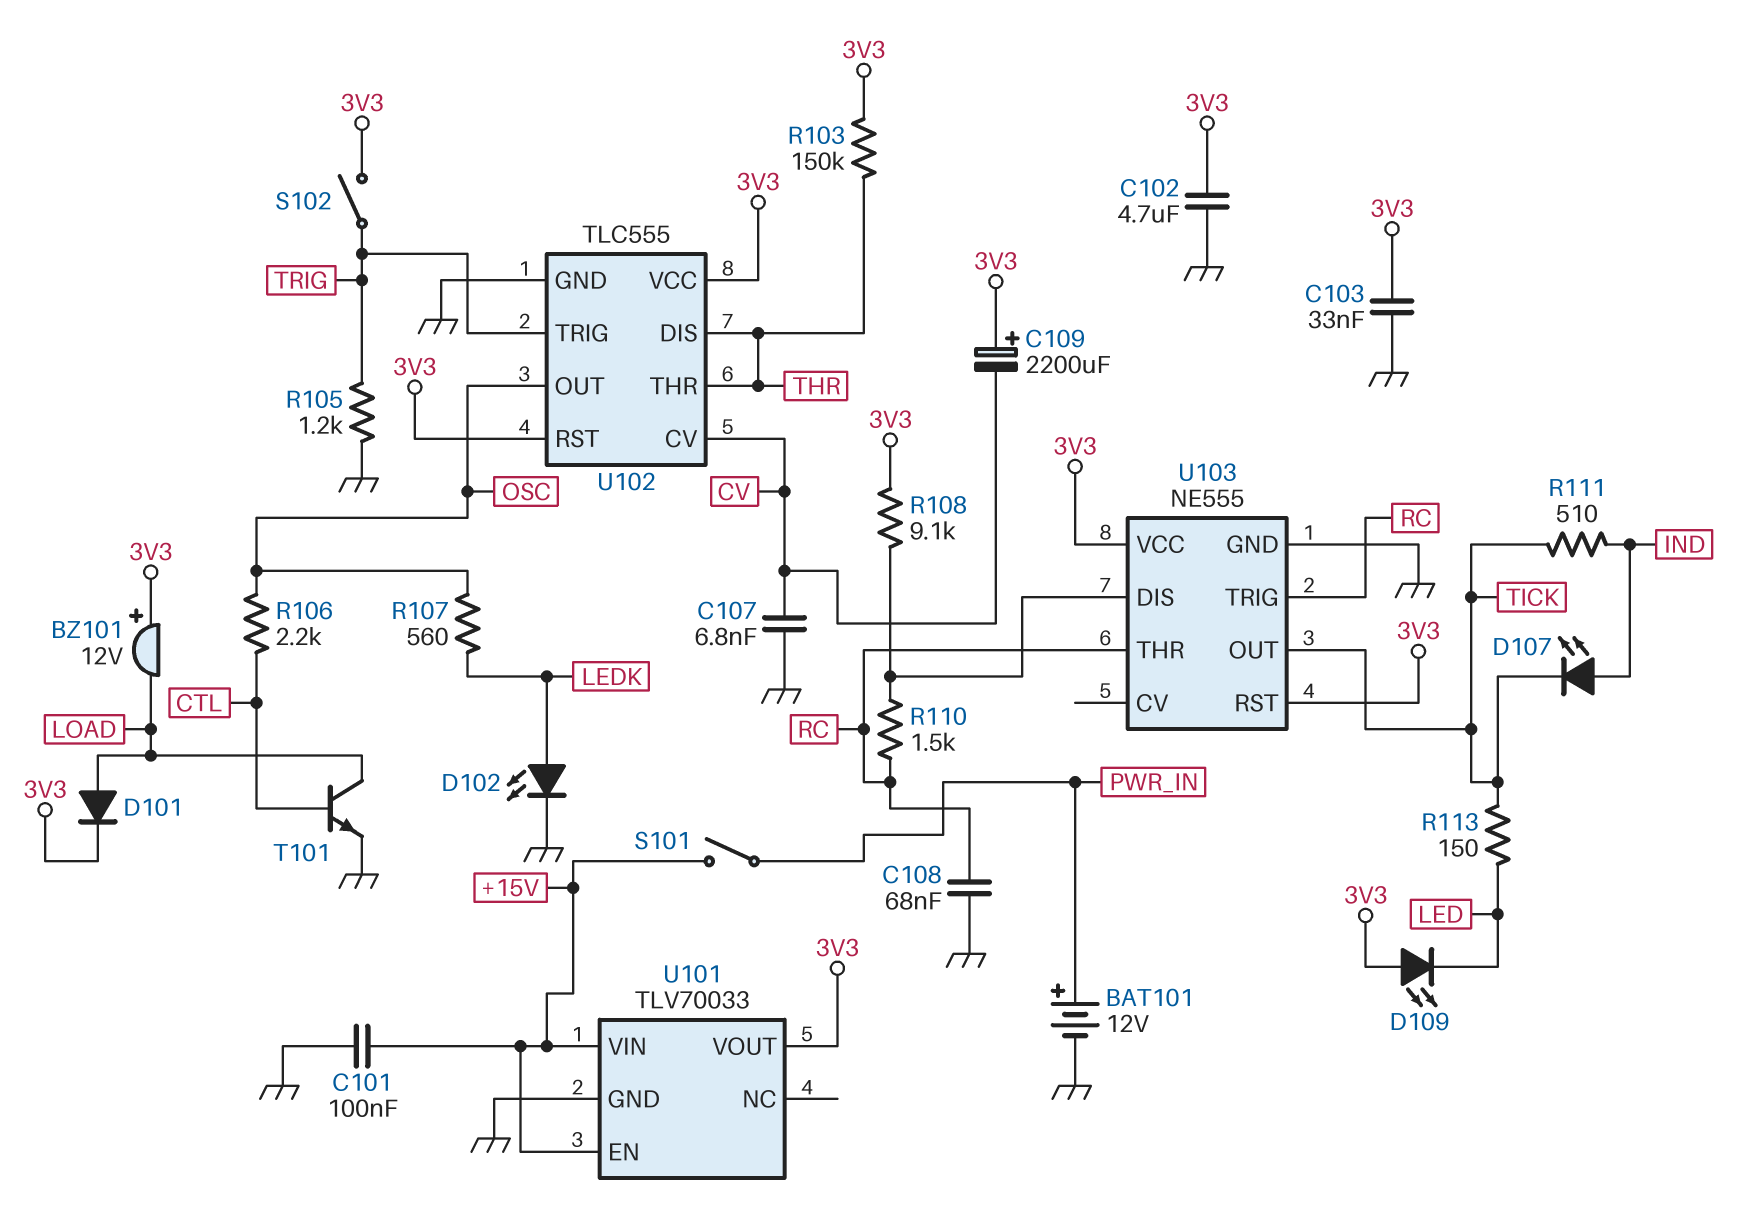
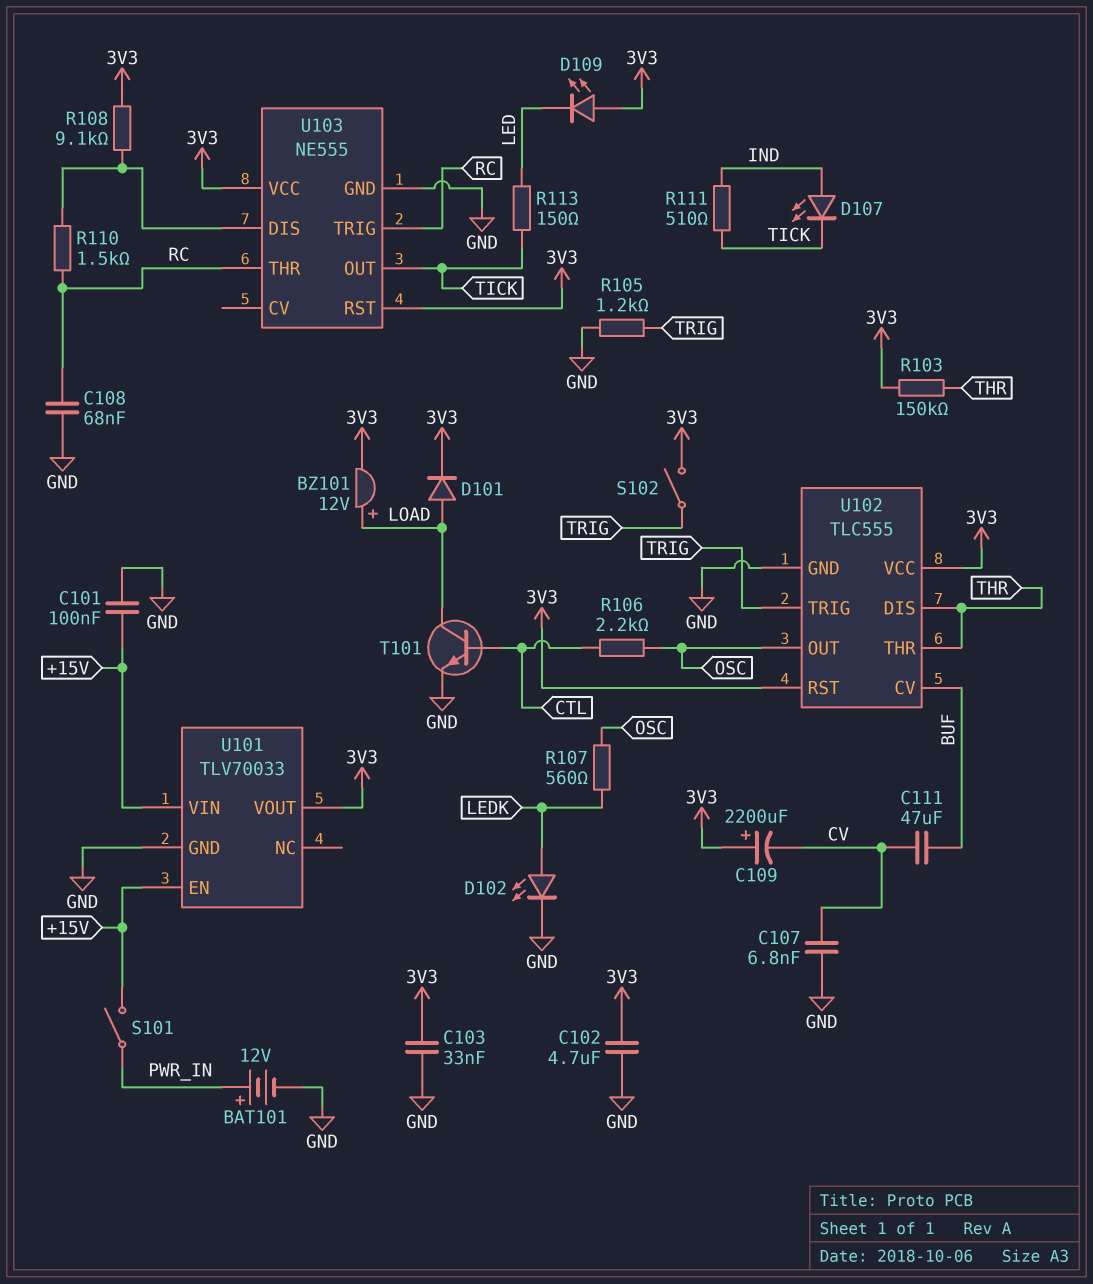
BZ101: buzzer 12V (plus 3V3, minus LOAD) -> buzzer 12V (plus LOAD, minus 3V3)
C111: none -> 47uF (BUF, CV)
U102 pin CV: CV -> BUF

